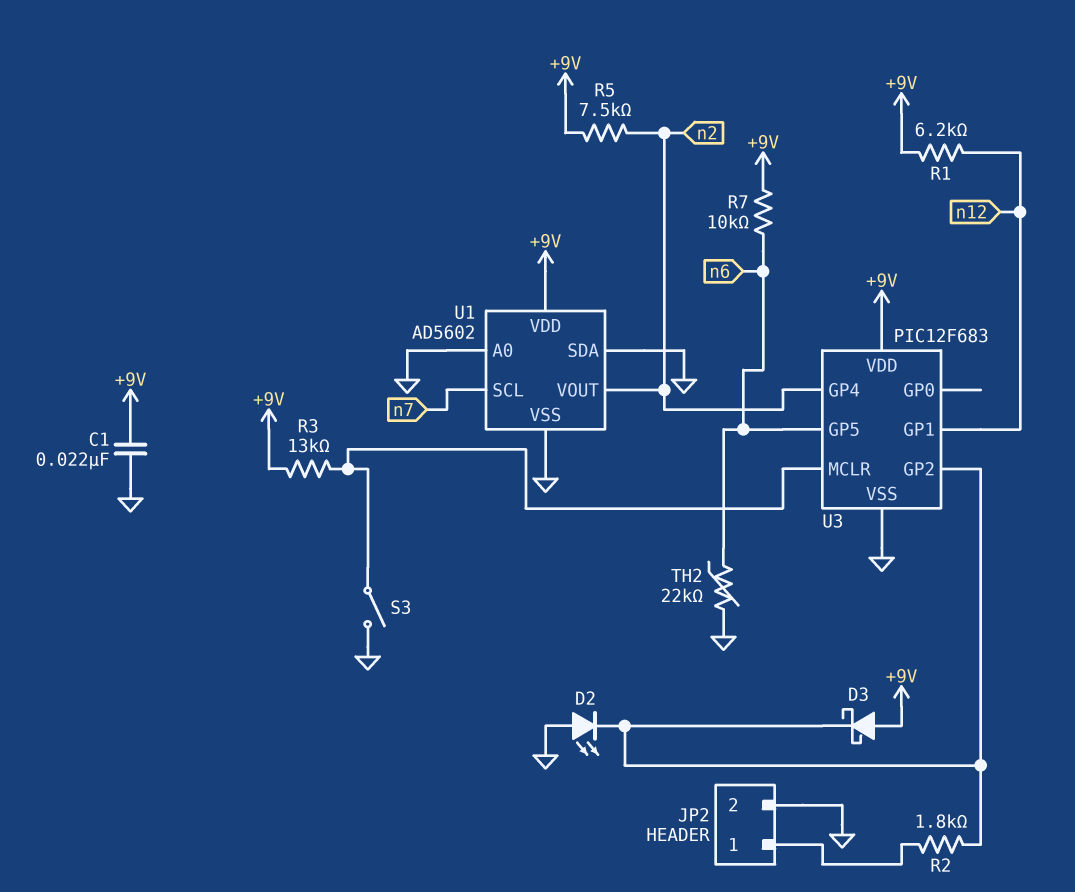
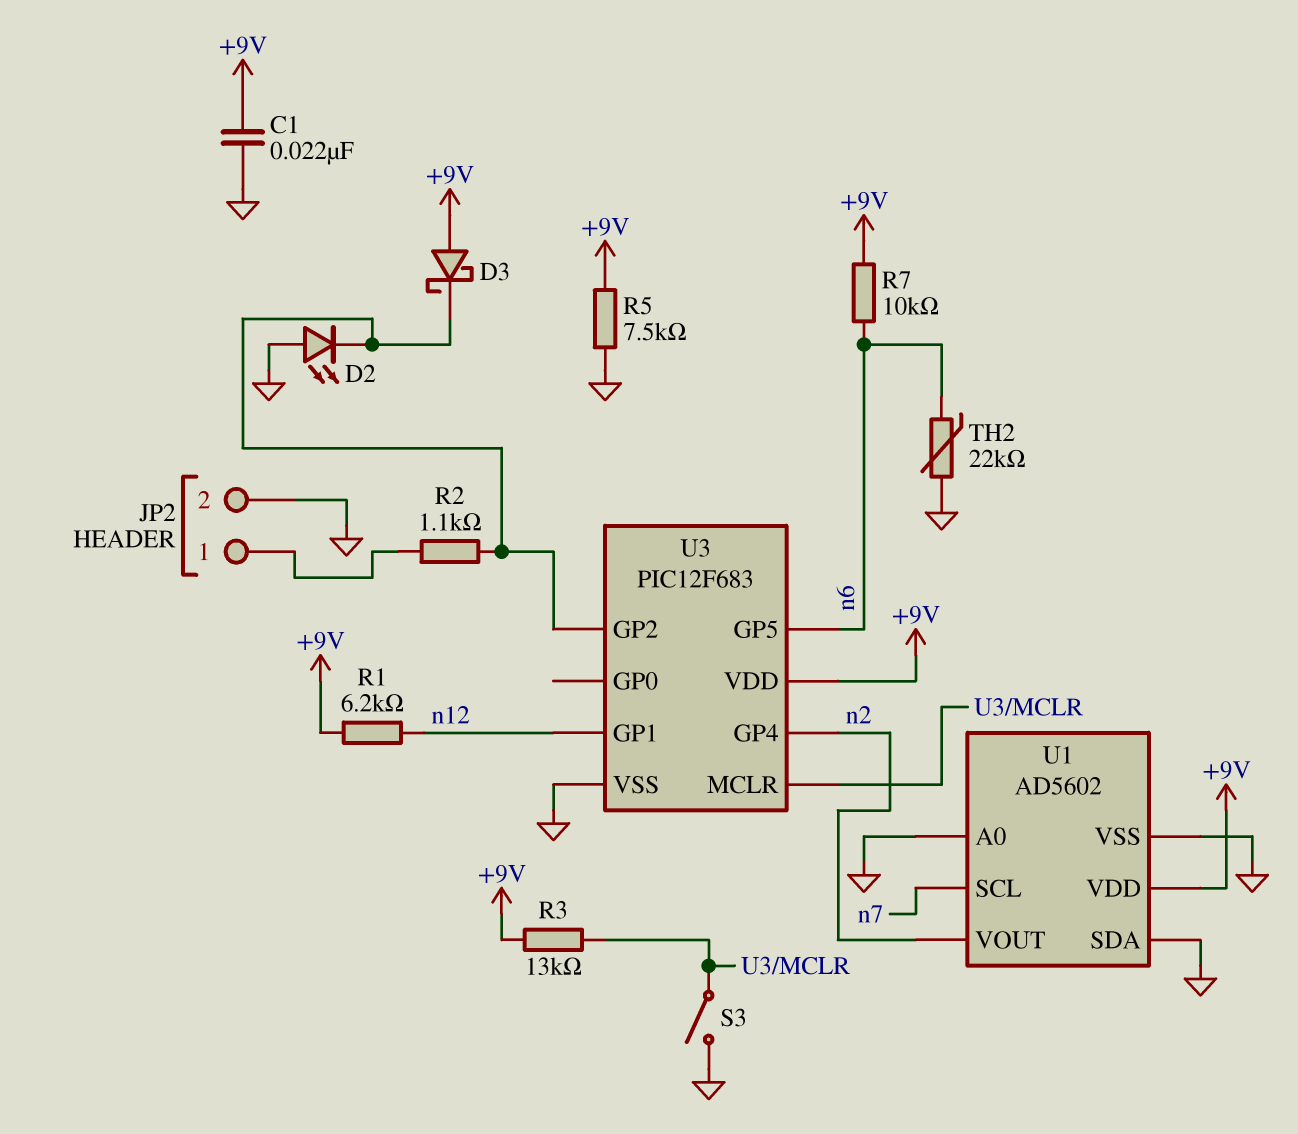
R2: 1.8k (JP2/1, U3/GP2) -> 1.1k (JP2/1, U3/GP2)
R5: 7.5k (+9V, n2) -> 7.5k (+9V, GND)

